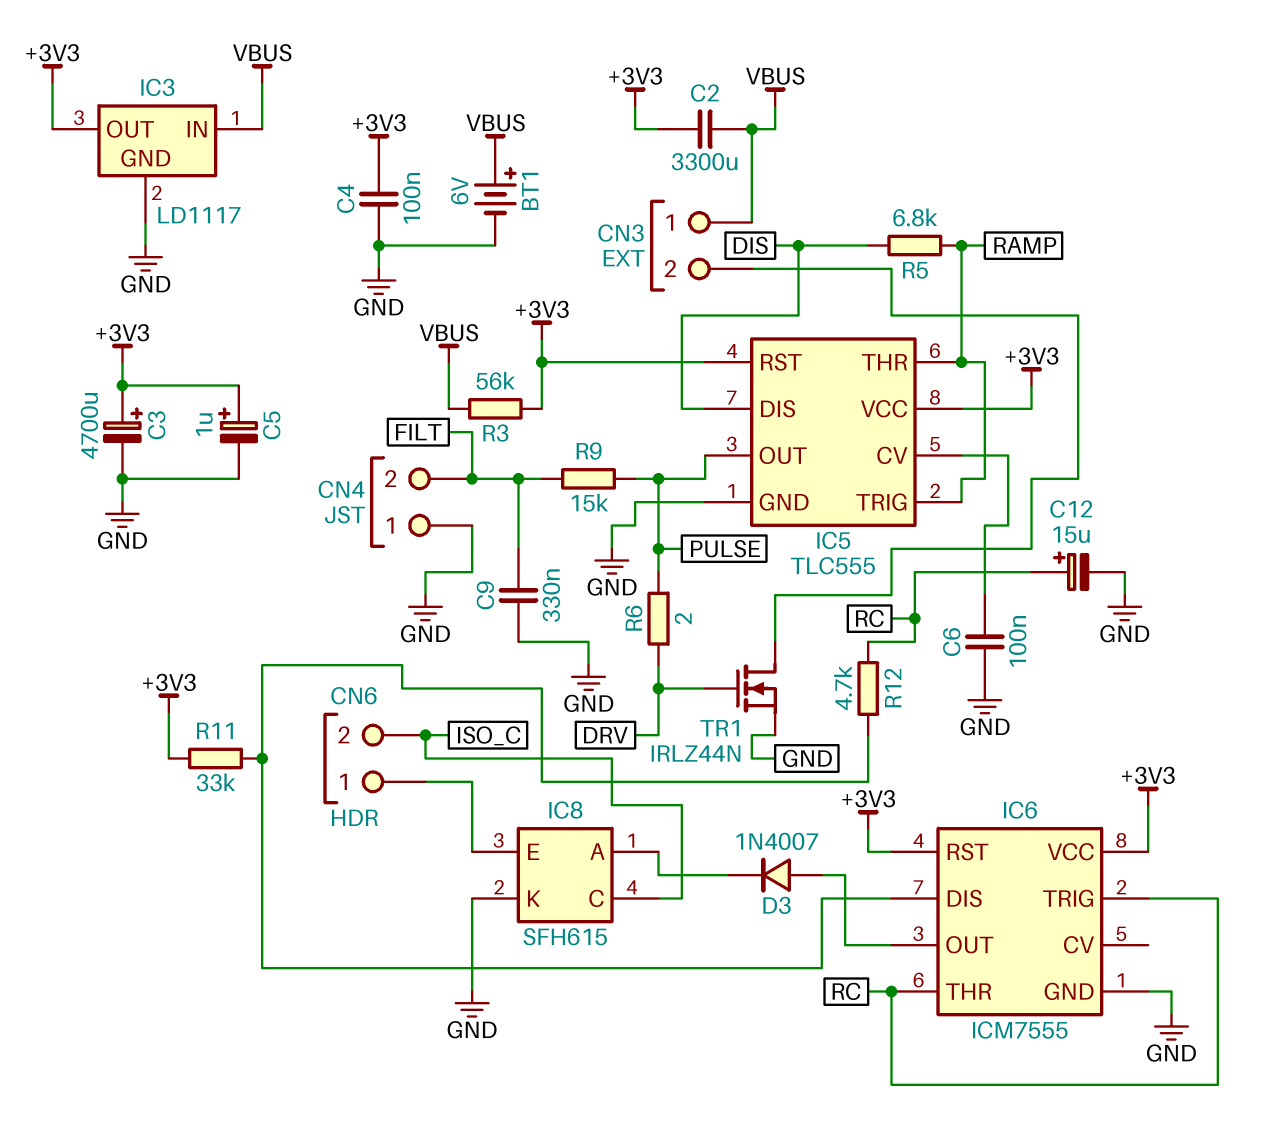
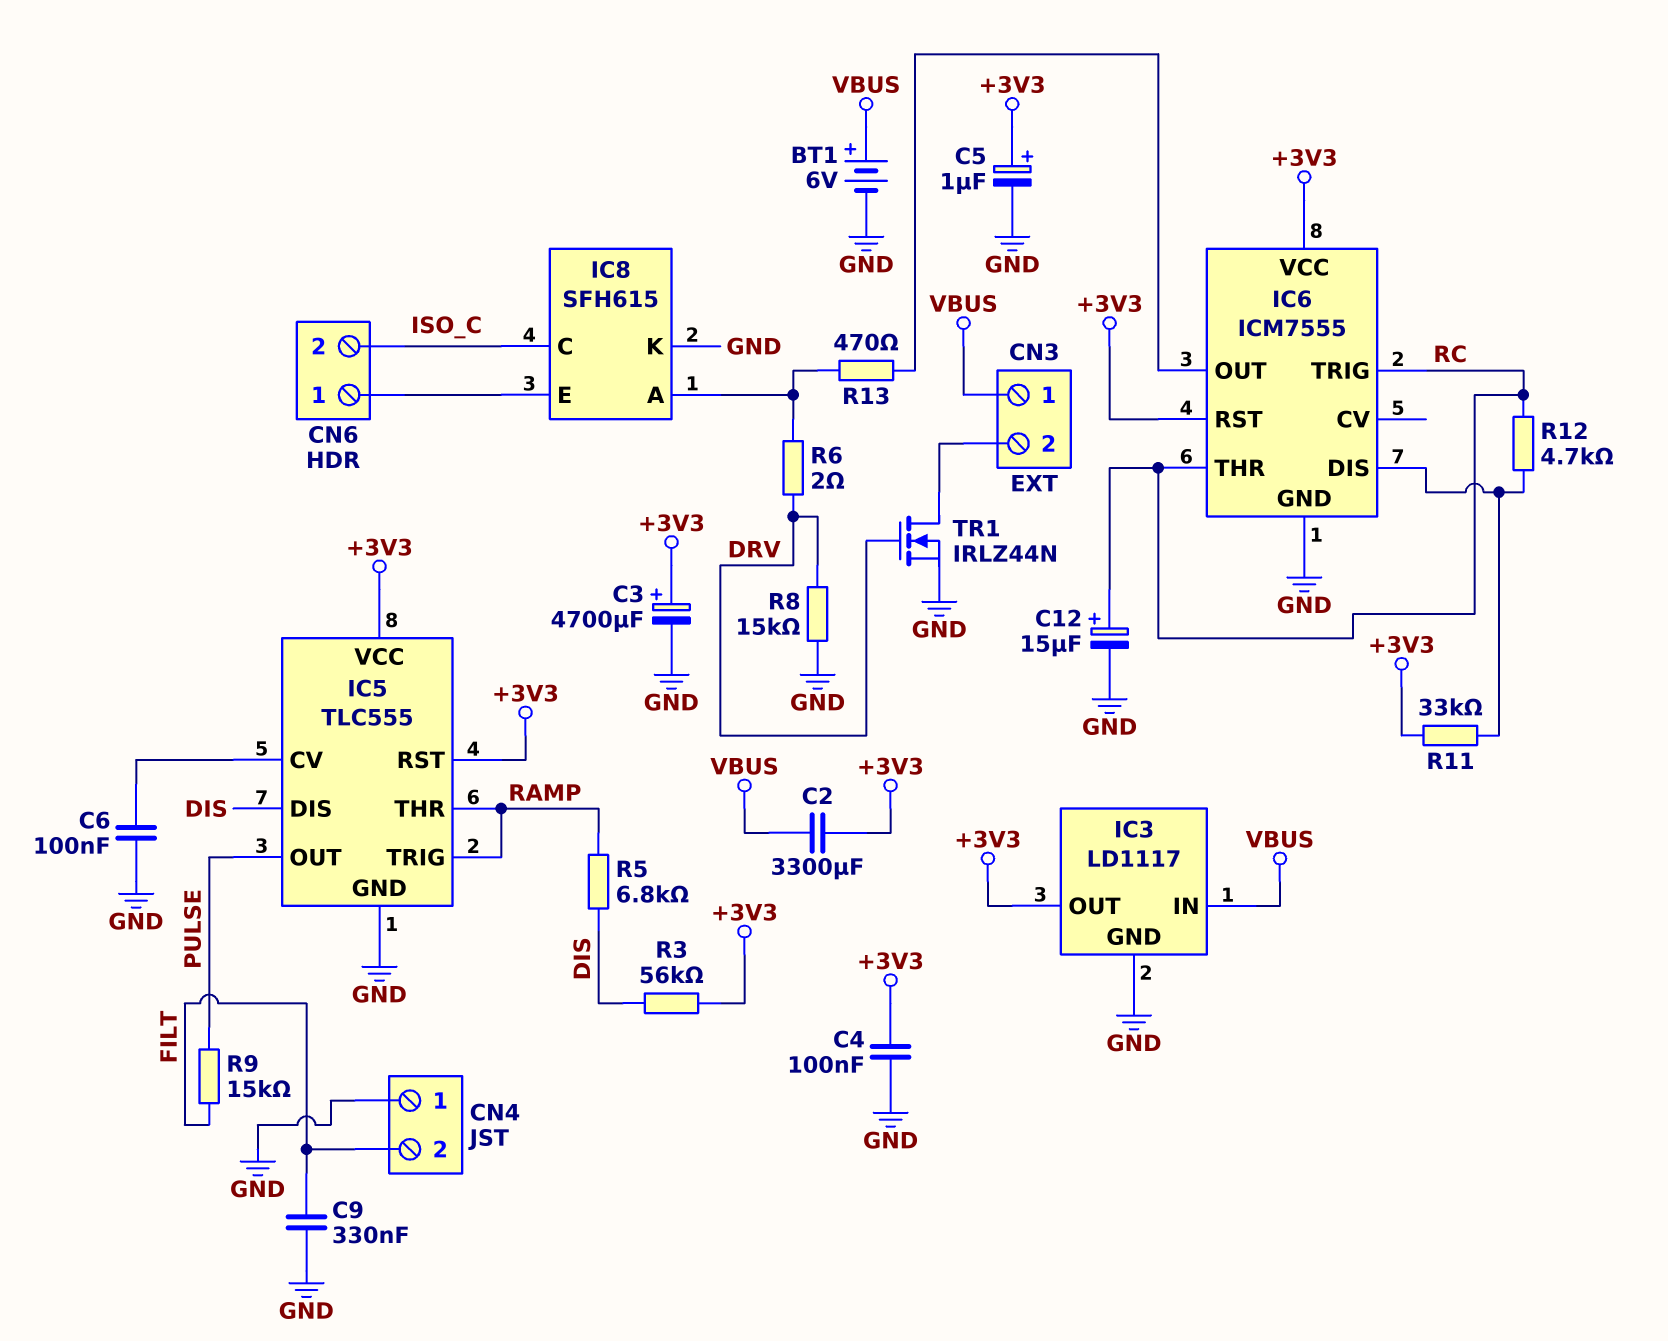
D3: diode 1N4007 (A IC6/OUT, K IC8/A) -> none
R3: 56k (+3V3, VBUS) -> 56k (+3V3, DIS)
R6: 2 (DRV, PULSE) -> 2 (DRV, IC8/A)
R8: none -> 15k (DRV, GND)
R13: none -> 470 (IC6/OUT, IC8/A)

